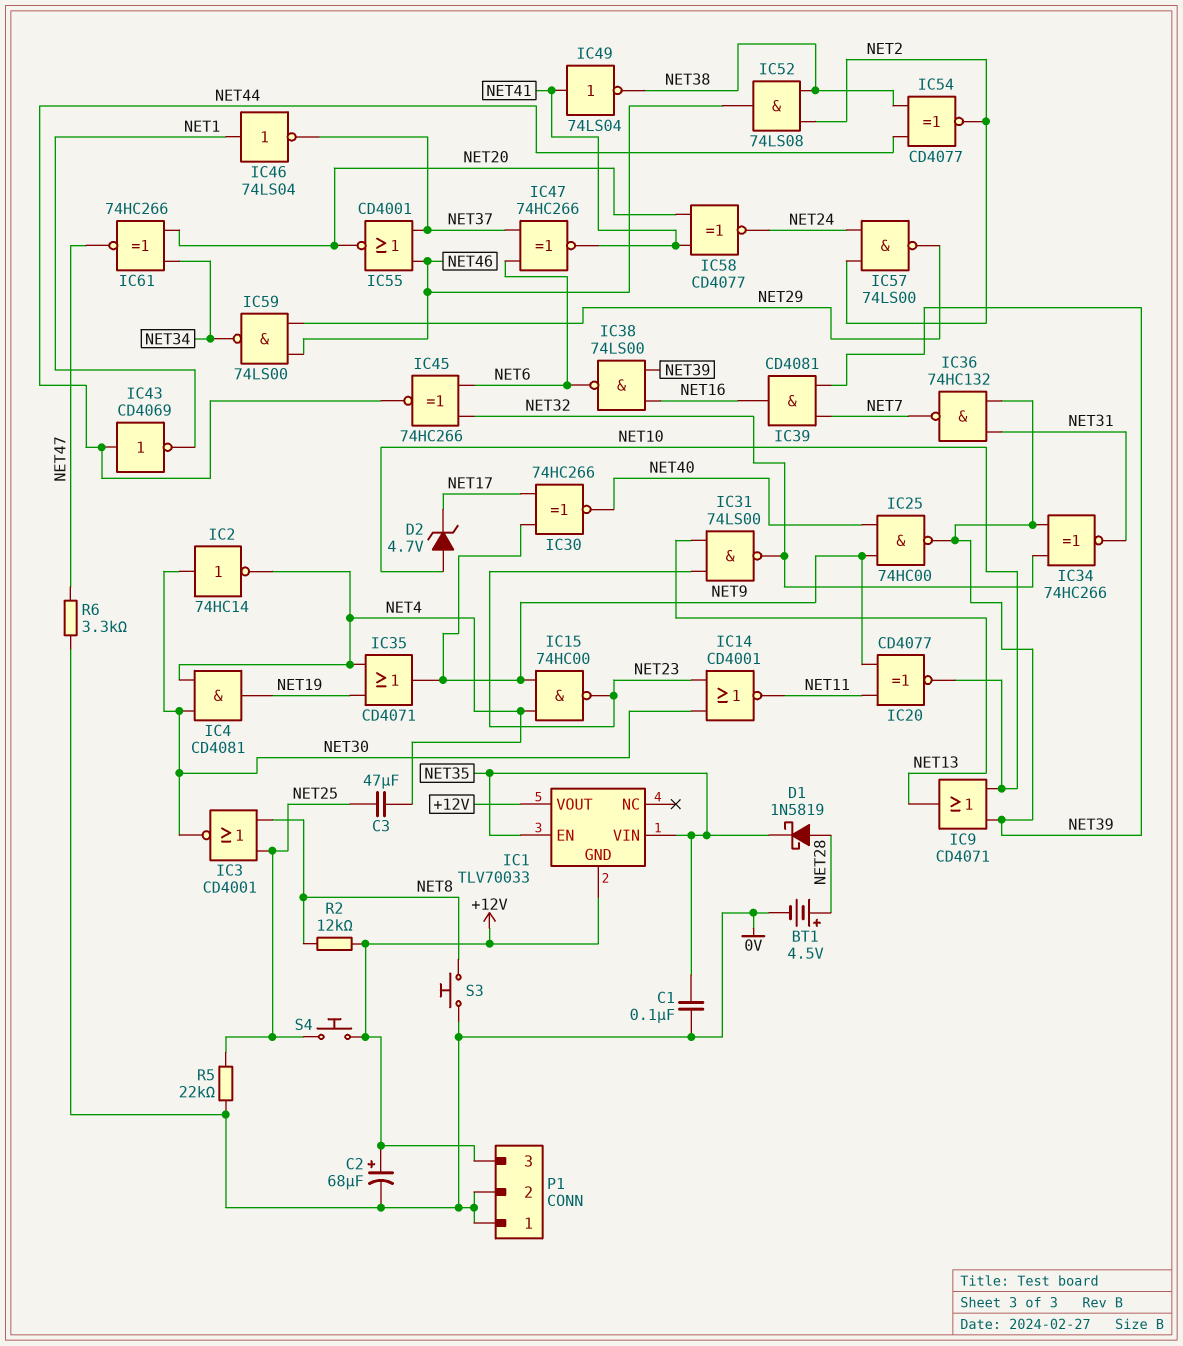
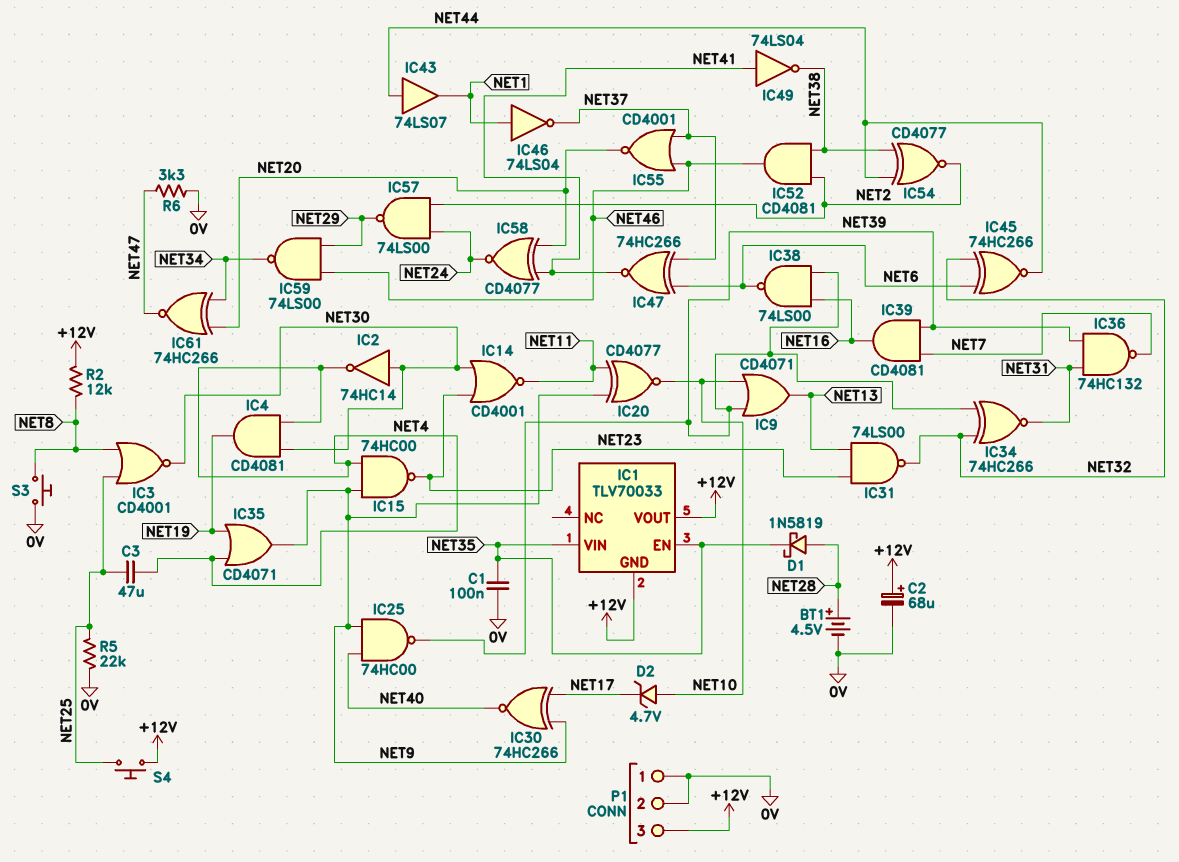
IC43: NOT CD4069 (in NET44, out NET1) -> buffer 74LS07 (in NET44, out NET1)
IC52: AND 74LS08 (in NET2, in NET38, out NET46) -> AND CD4081 (in NET2, in NET38, out NET46)

